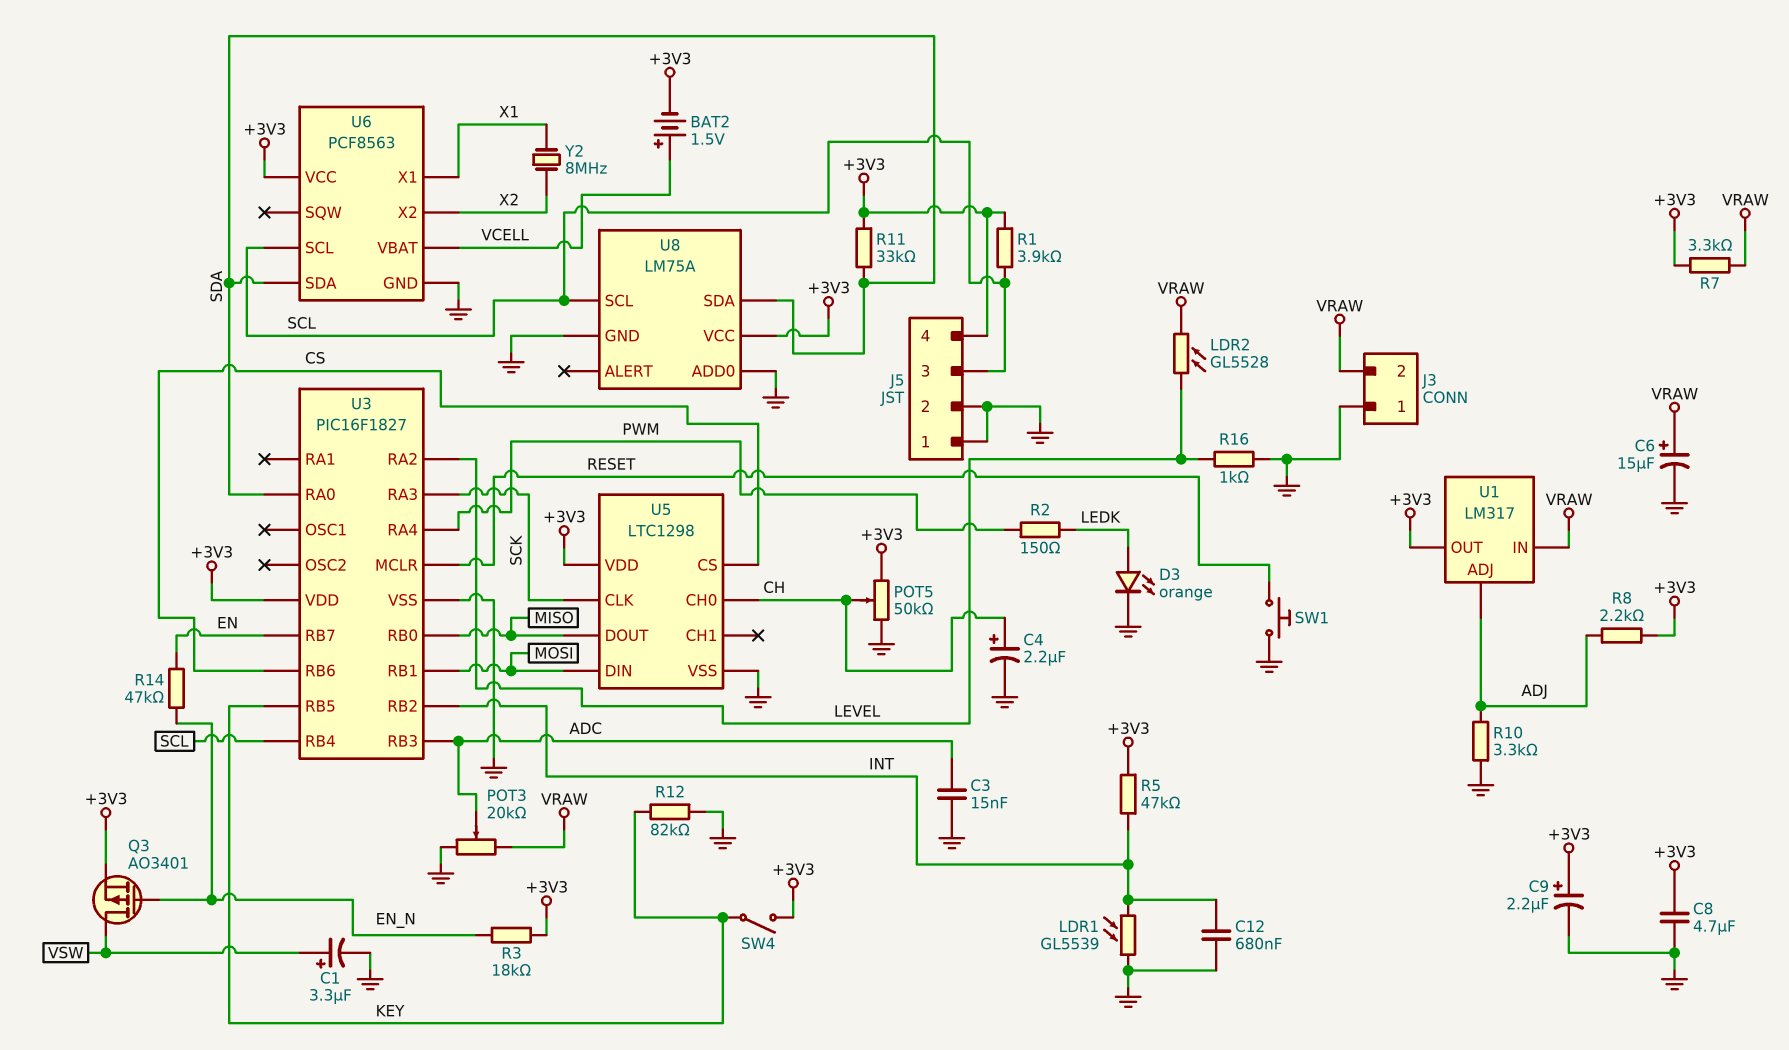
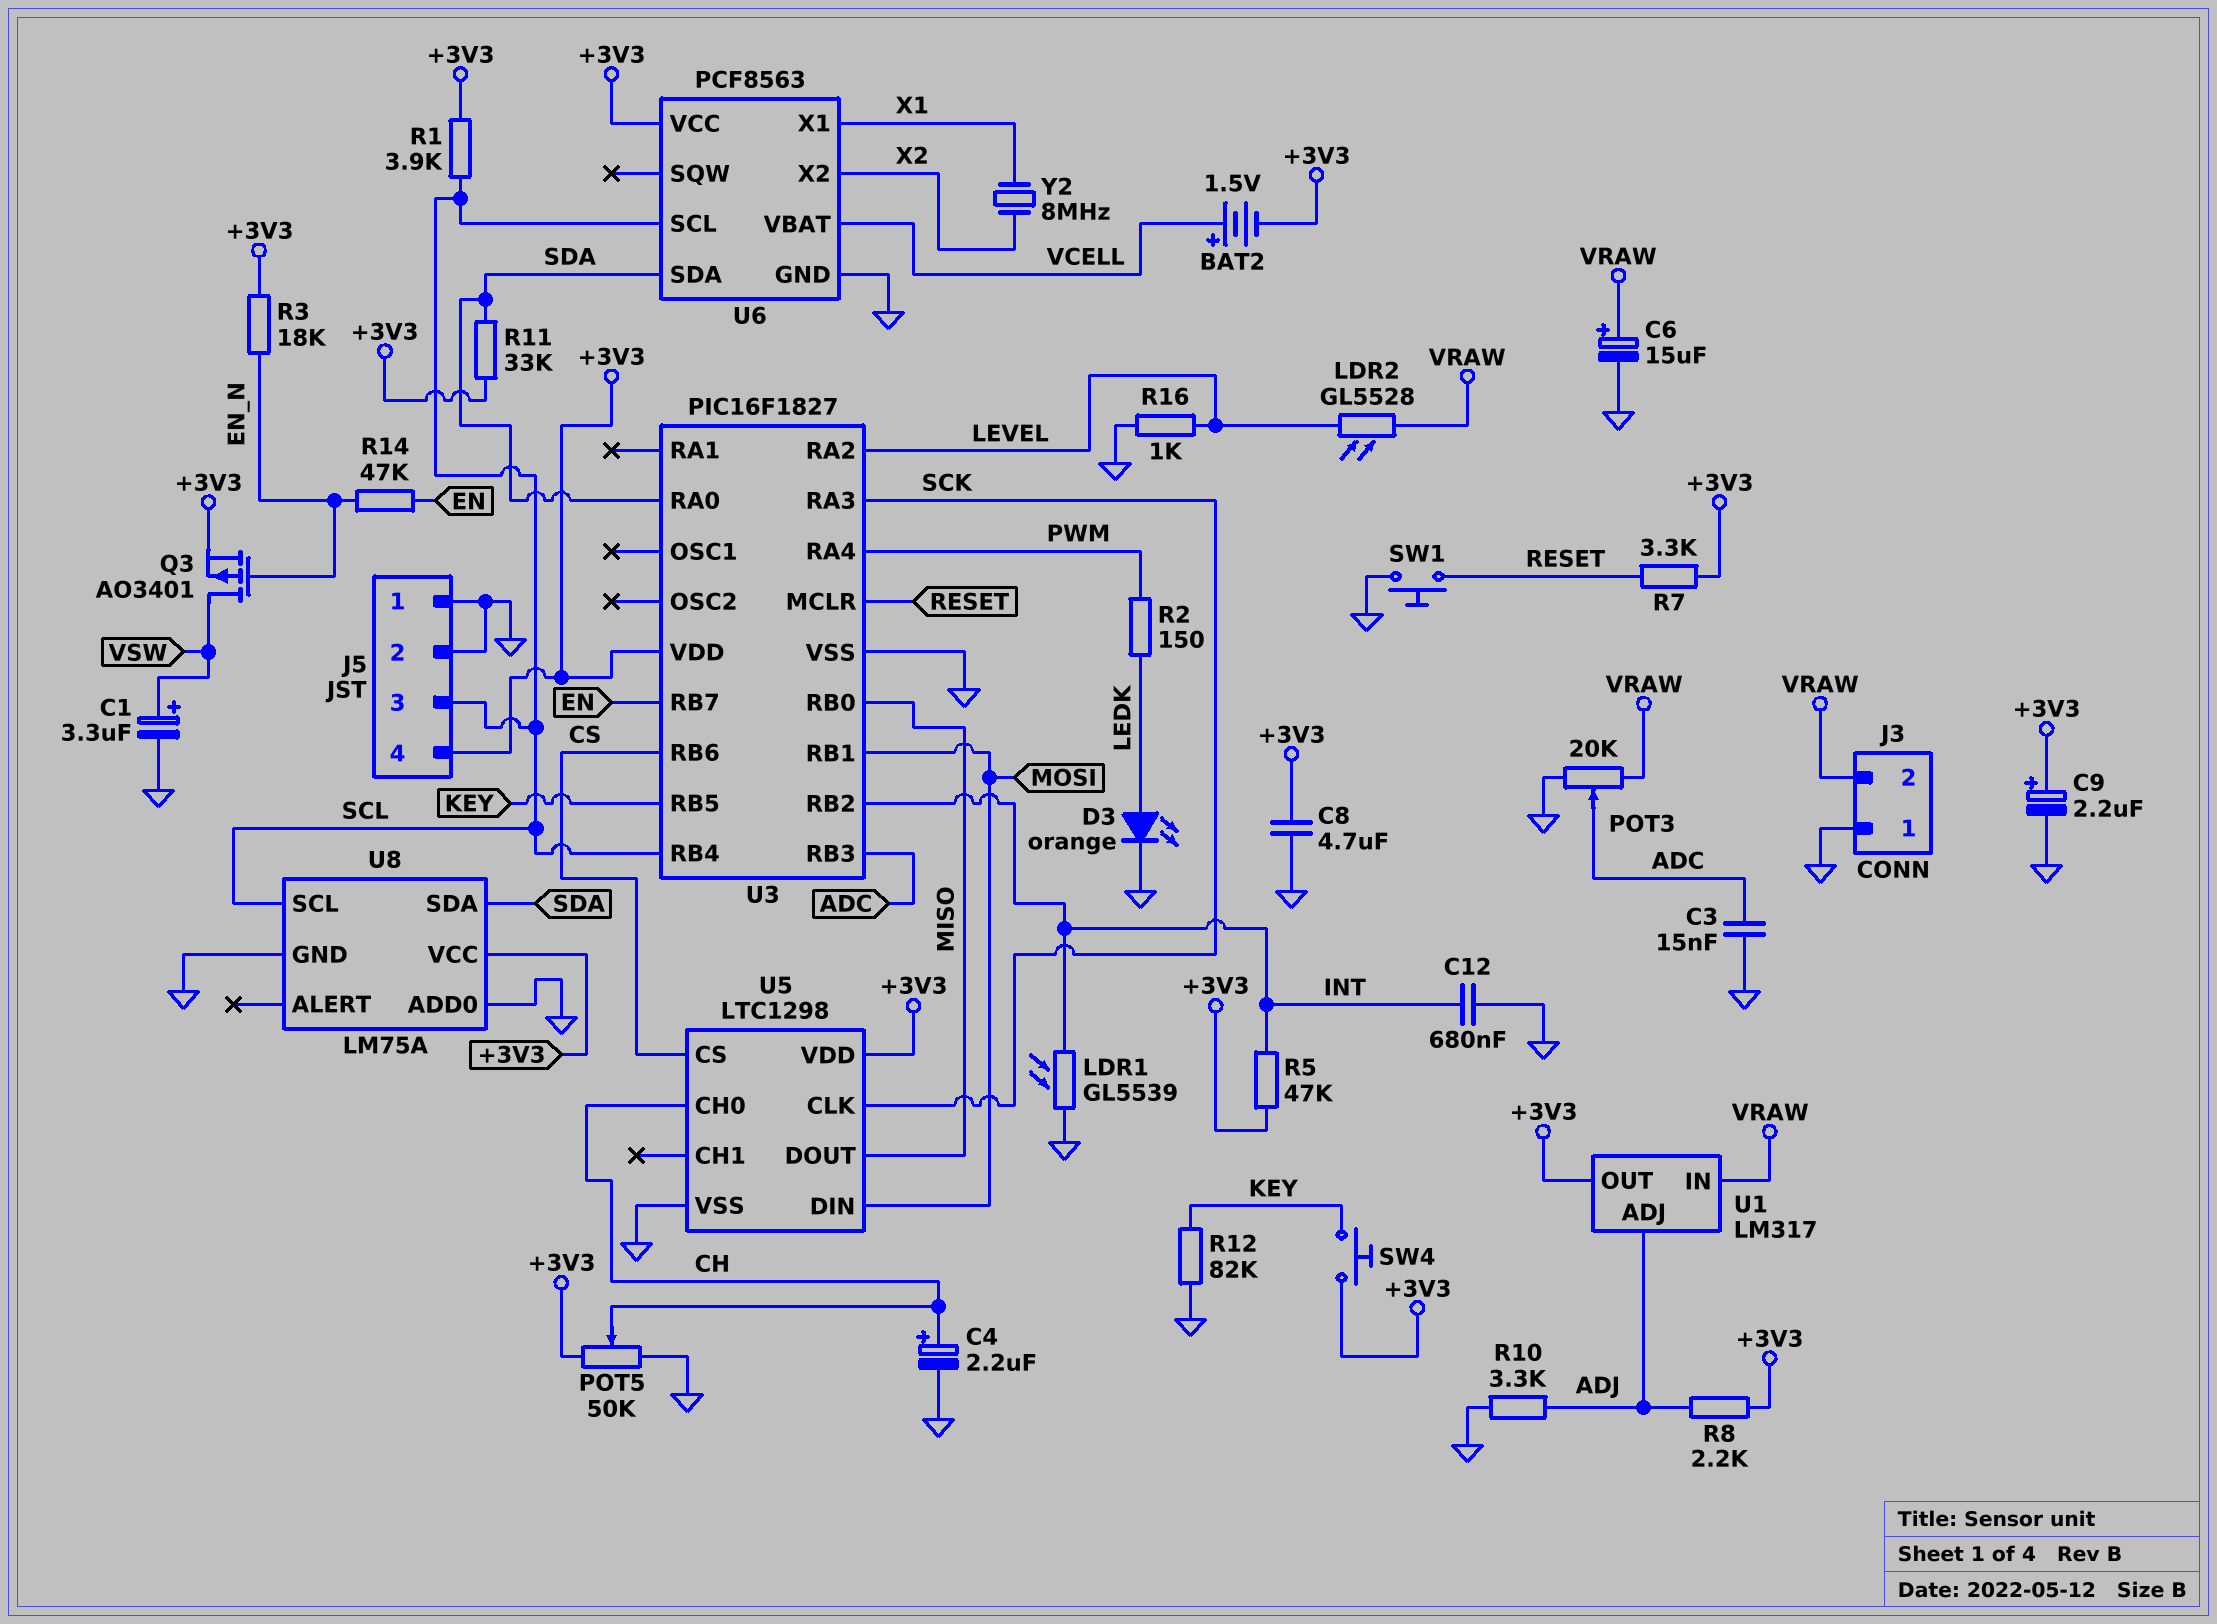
R7: 3.3k (+3V3, VRAW) -> 3.3k (+3V3, RESET)
SW4: switch (+3V3, KEY) -> button (+3V3, KEY)

